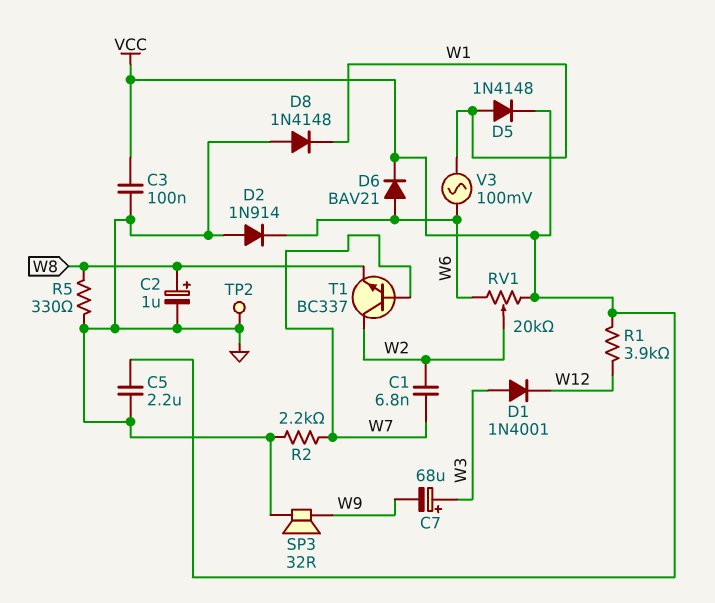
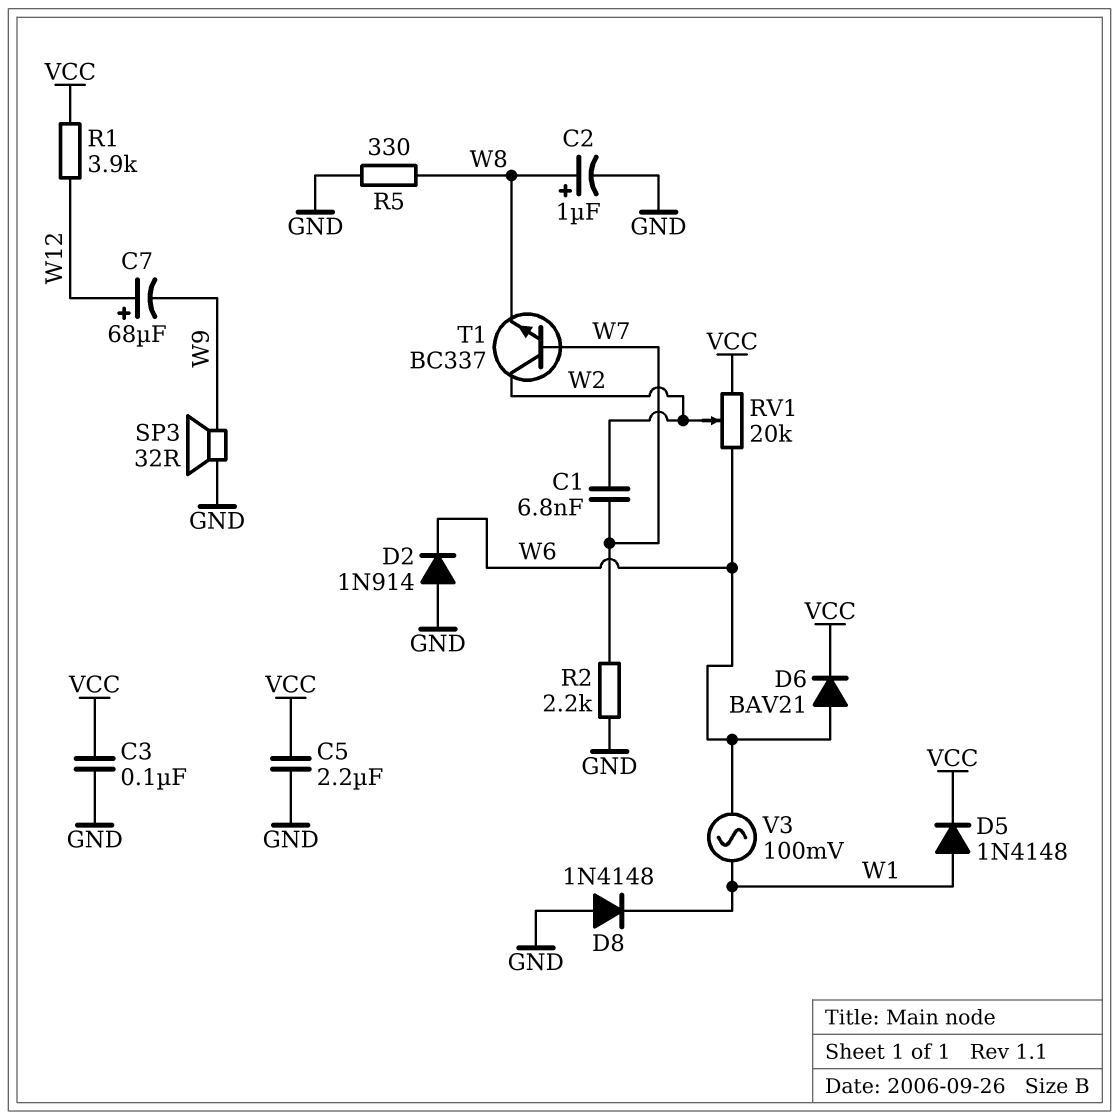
C7: 68uF (plus W3, minus W9) -> 68uF (plus W12, minus W9)
D1: diode 1N4001 (A W3, K W12) -> none
TP2: test point (GND) -> none

